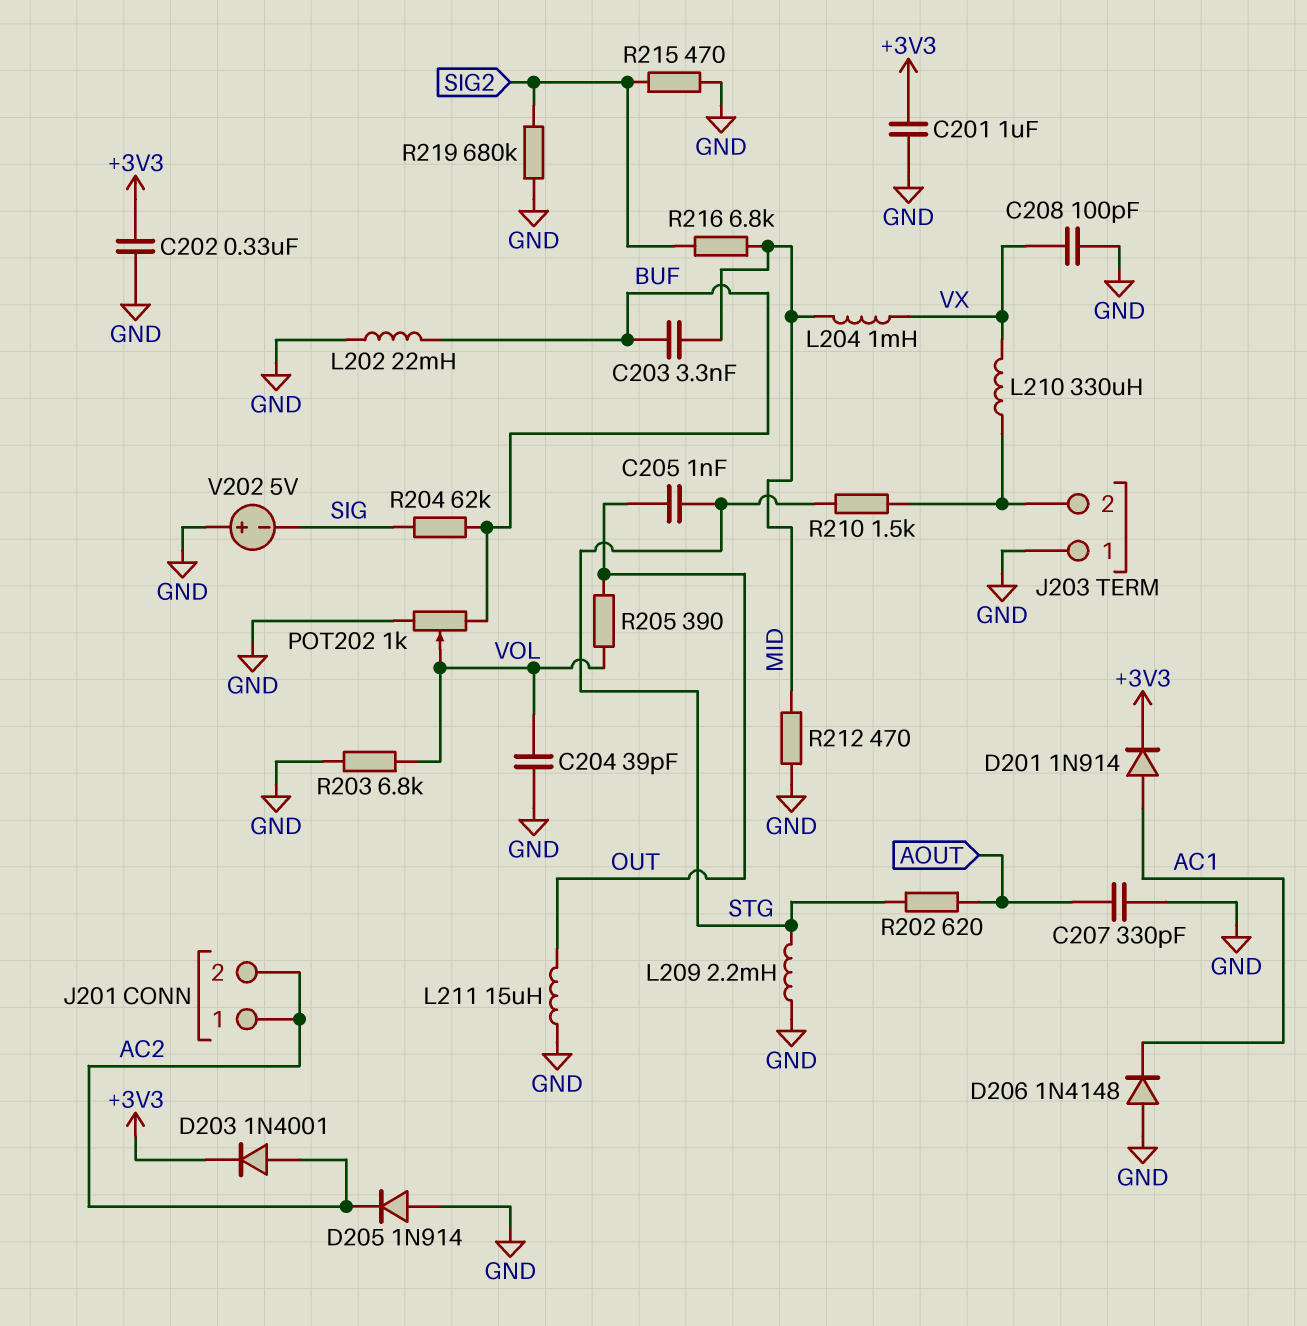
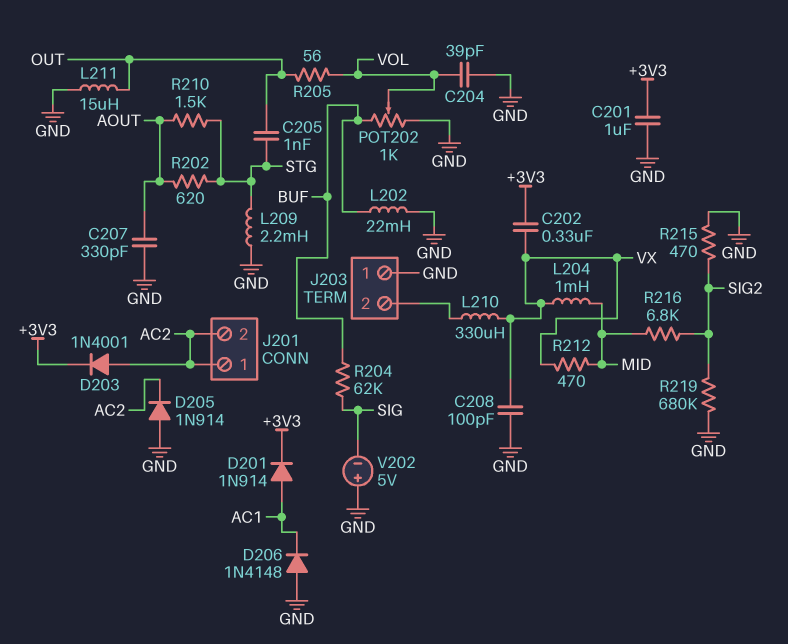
C202: 330nF (+3V3, GND) -> 330nF (+3V3, VX)
C203: 3.3nF (BUF, MID) -> none
R203: 6.8k (GND, VOL) -> none
R205: 390 (OUT, VOL) -> 56 (OUT, VOL)
R210: 1.5k (J203/2, STG) -> 1.5k (AOUT, STG)
R212: 470 (GND, MID) -> 470 (MID, VX)

